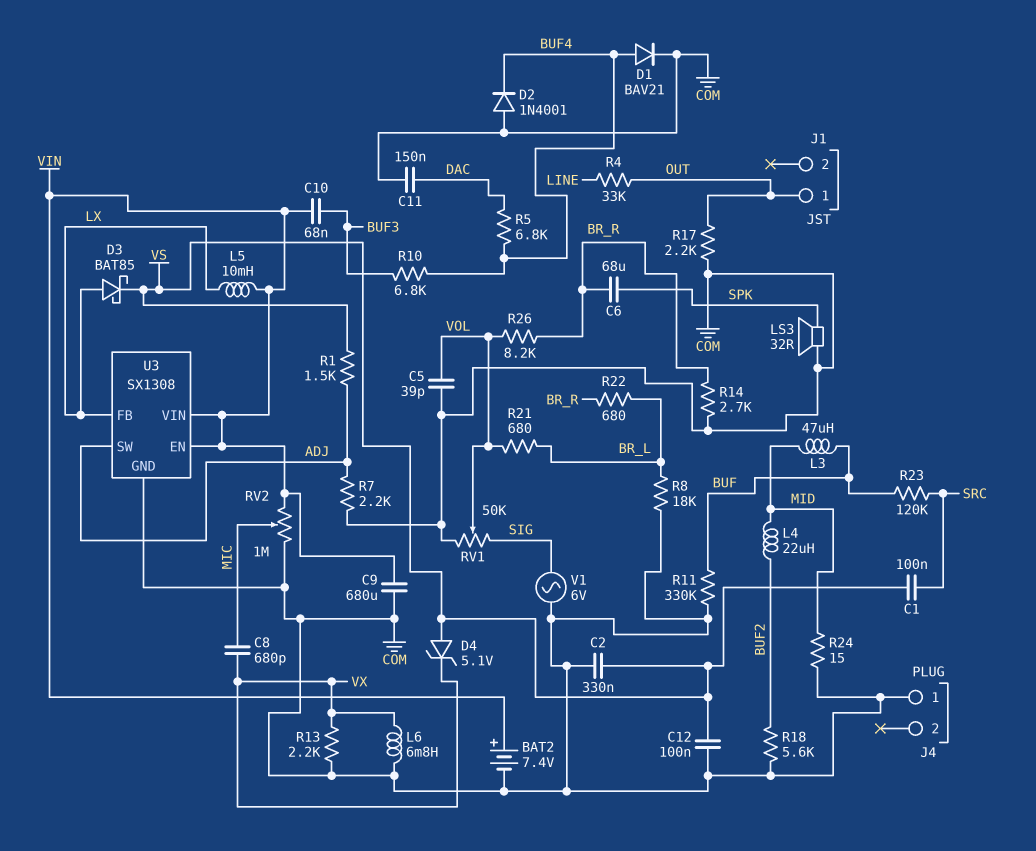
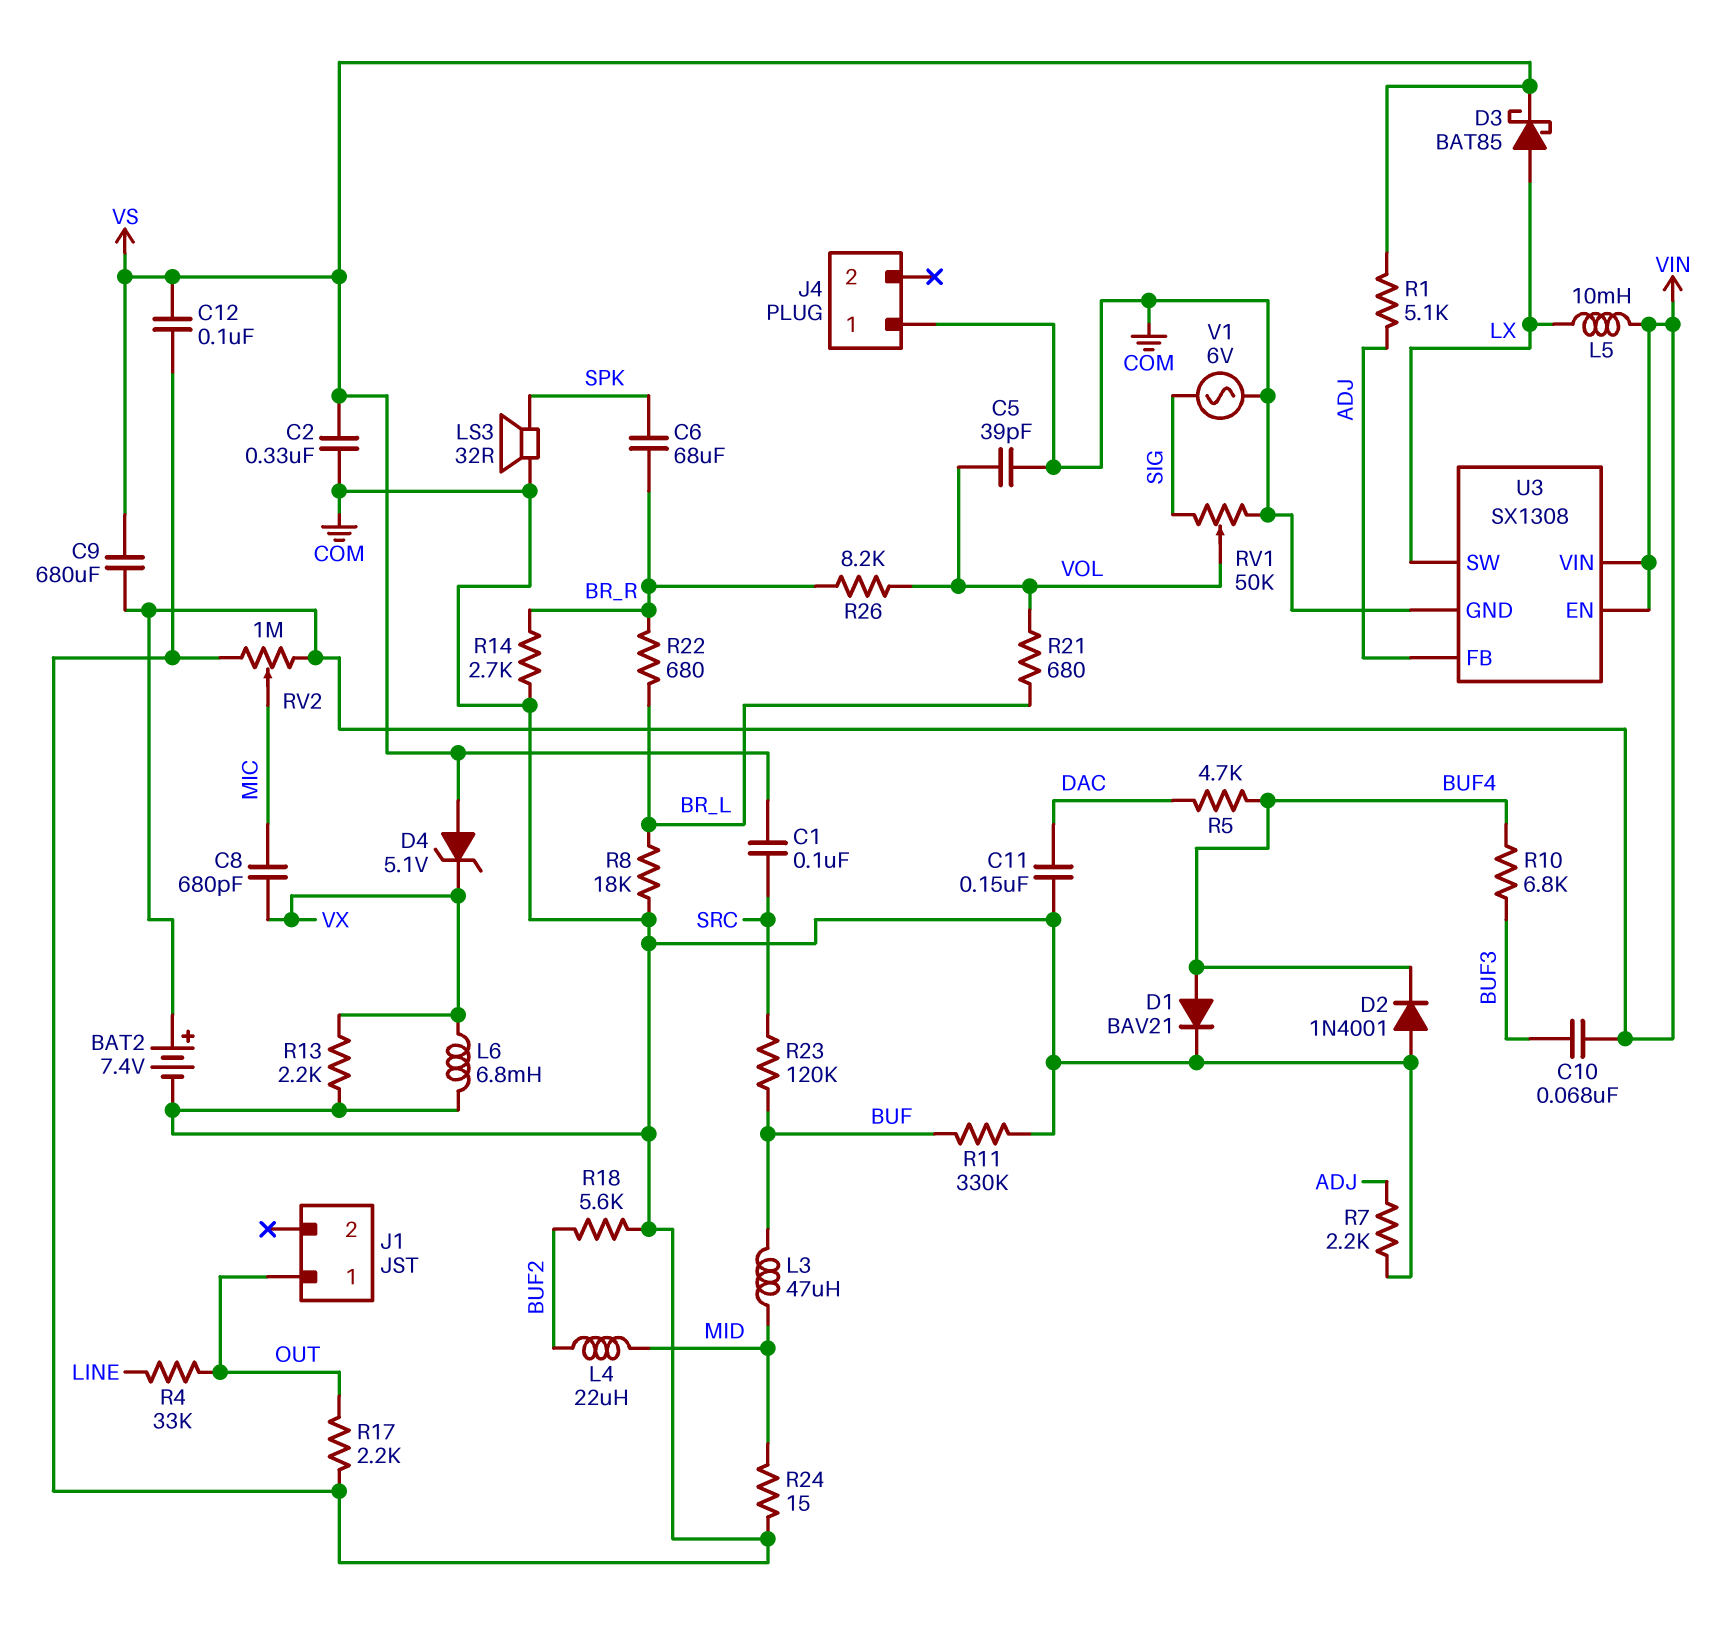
C9: 680uF (COM, VIN) -> 680uF (VIN, VS)
R1: 1.5k (ADJ, VS) -> 5.1k (ADJ, VS)
R5: 6.8k (BUF4, DAC) -> 4.7k (BUF4, DAC)
U3 pin FB: LX -> ADJ
U3 pin SW: ADJ -> LX

